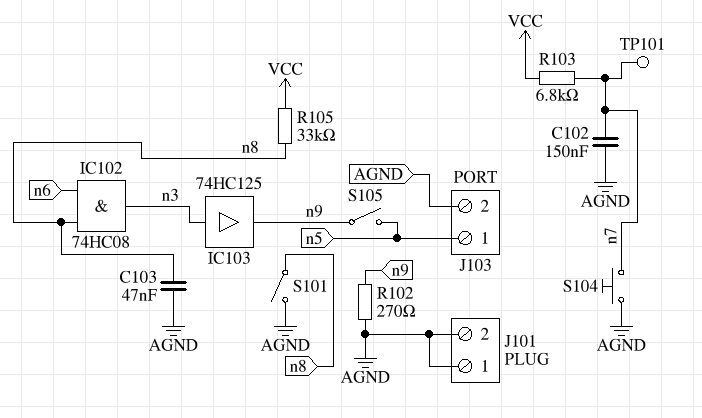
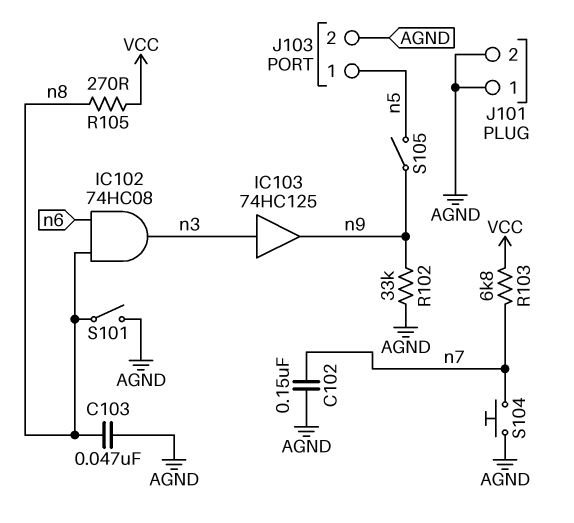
R102: 270 (AGND, n9) -> 33k (AGND, n9)
R105: 33k (VCC, n8) -> 270 (VCC, n8)
TP101: test point (n7) -> none

